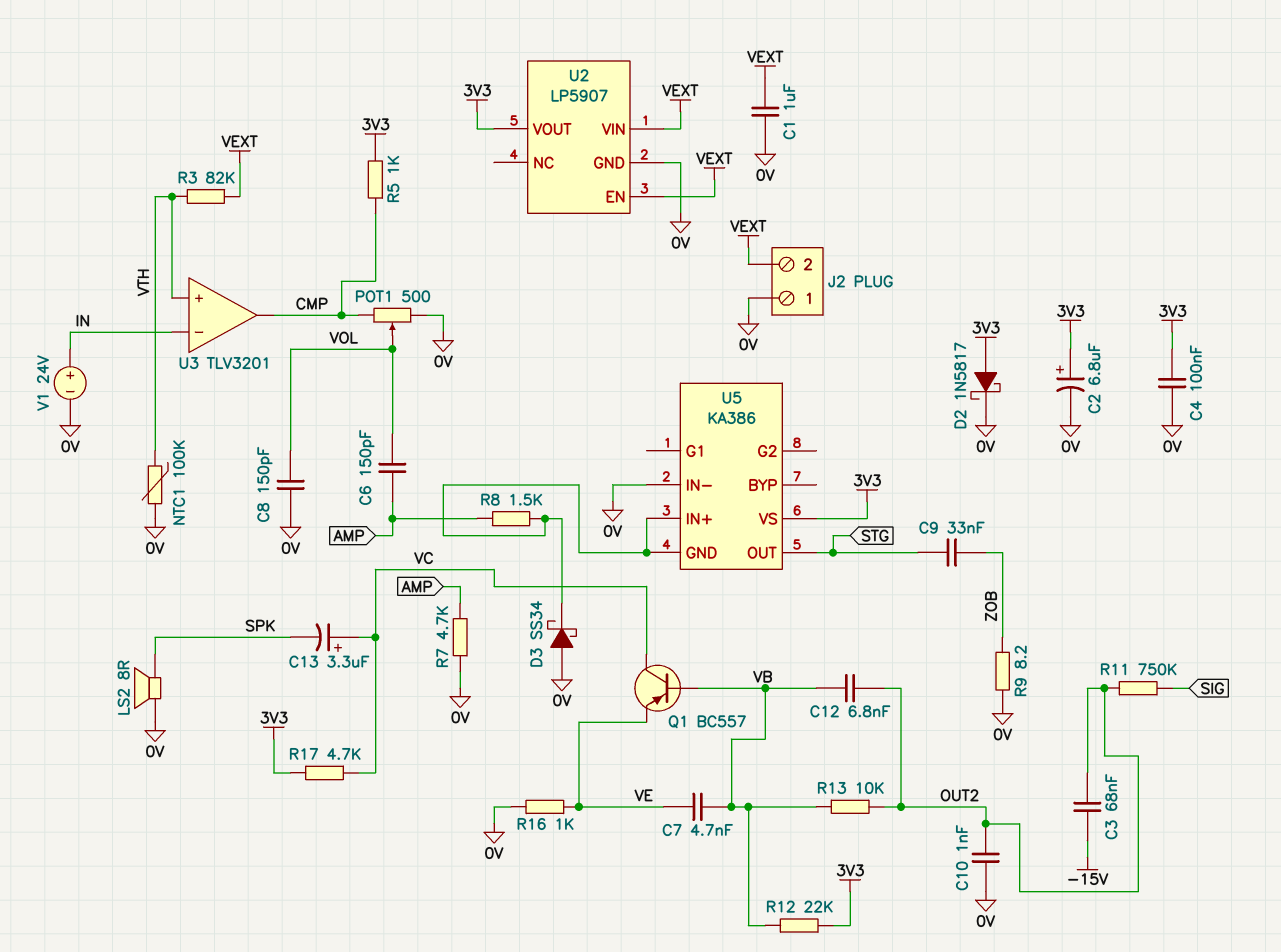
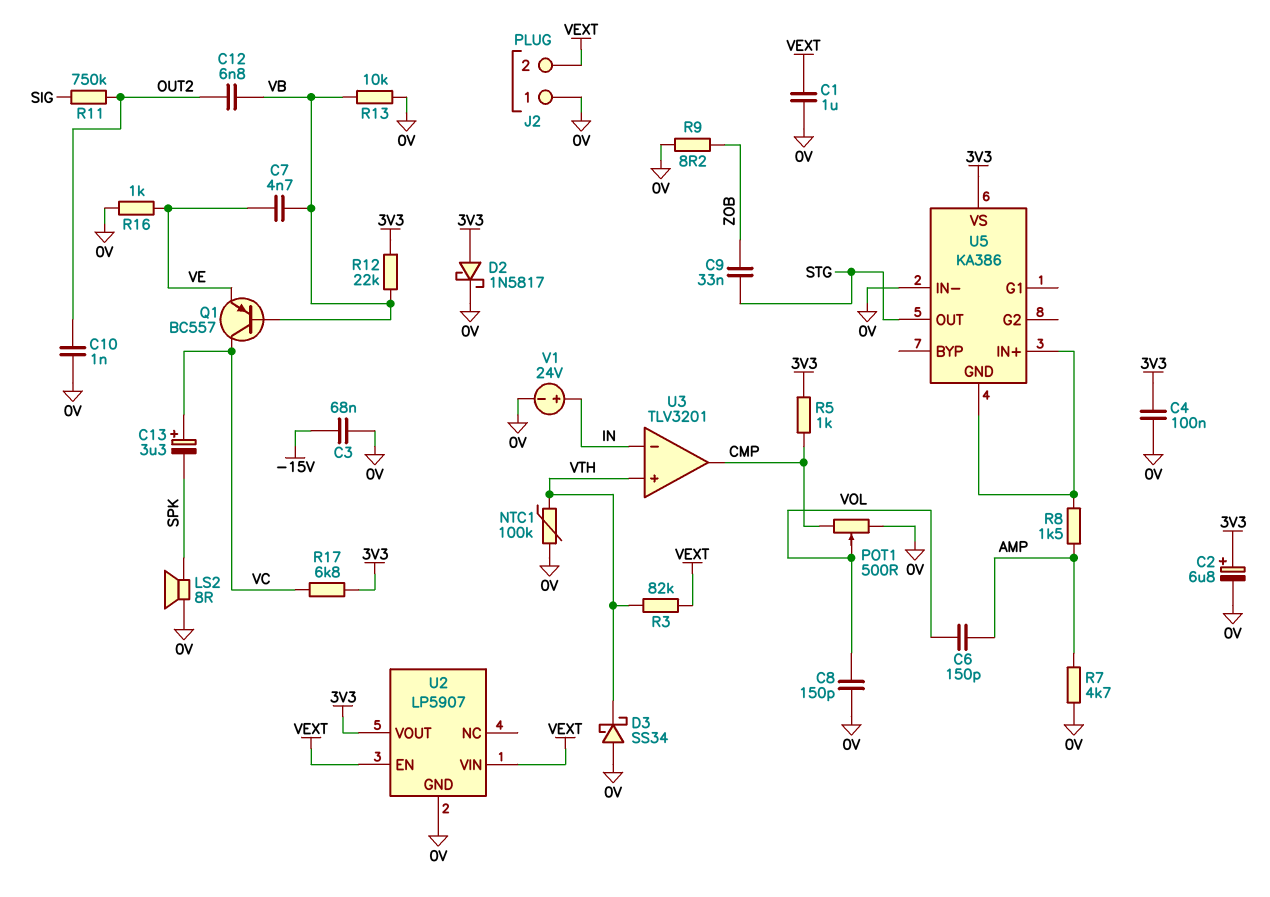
C3: 68nF (-15V, OUT2) -> 68nF (-15V, 0V)
D3: schottky SS34 (A 0V, K U5/GND) -> schottky SS34 (A 0V, K VTH)
R13: 10k (OUT2, VB) -> 10k (0V, VB)
R17: 4.7k (3V3, VC) -> 6.8k (3V3, VC)

